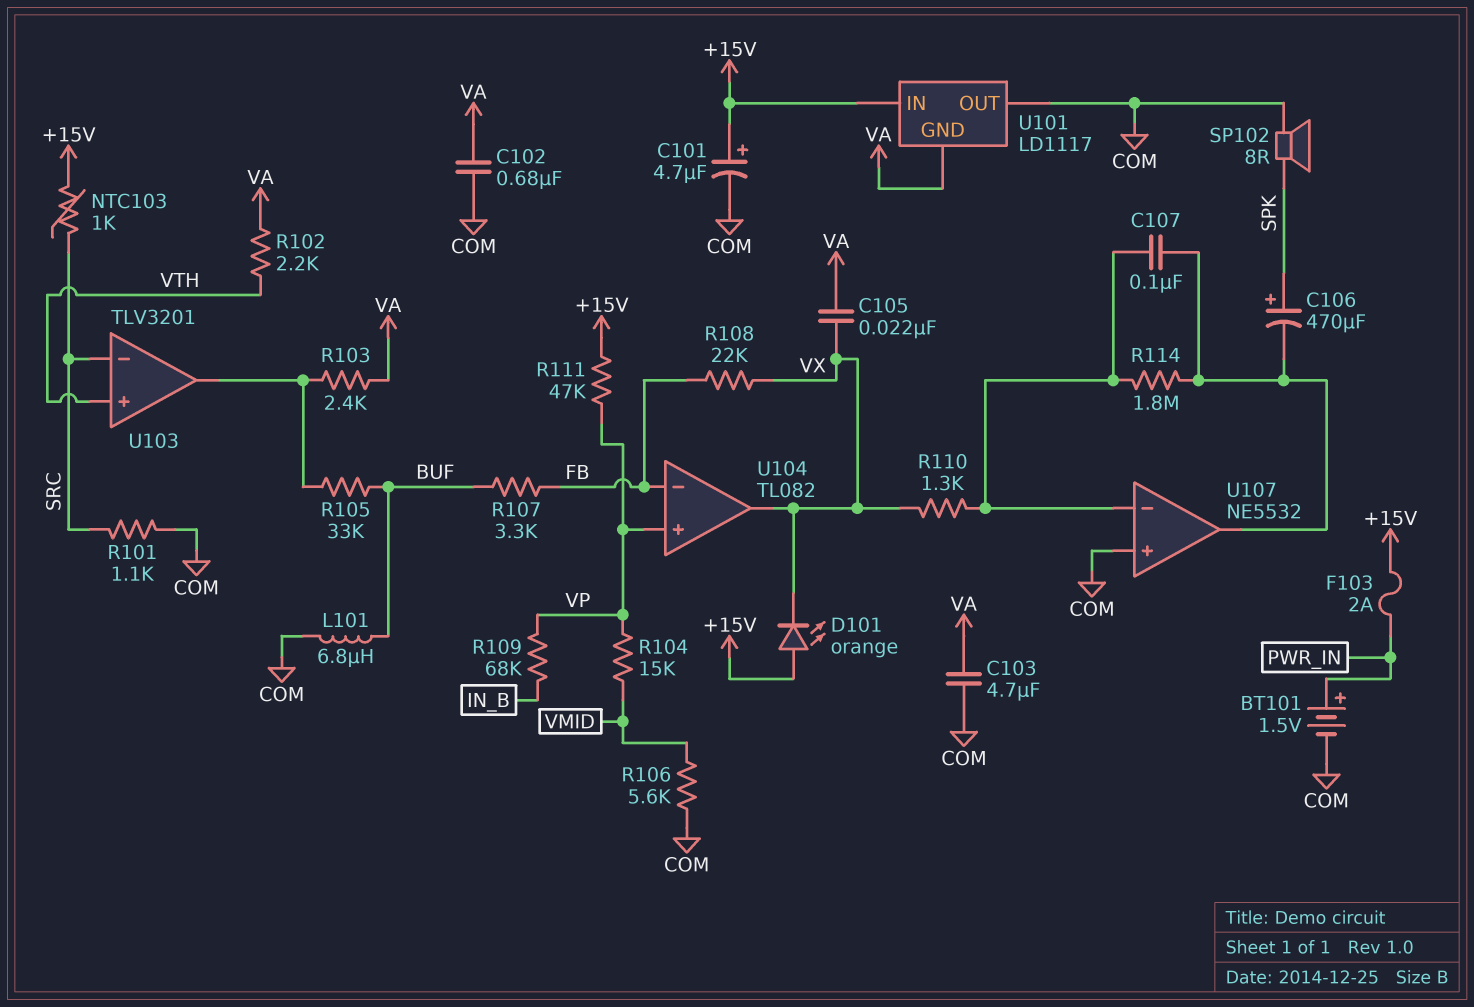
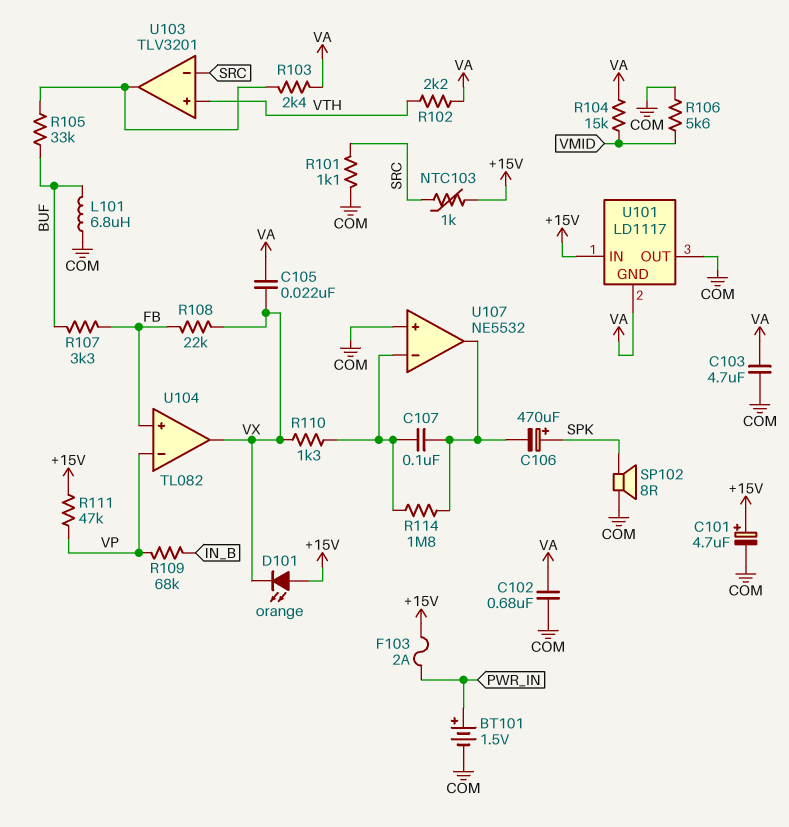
R104: 15k (VMID, VP) -> 15k (VA, VMID)
U104 pin in+: VP -> FB
U104 pin in-: FB -> VP

